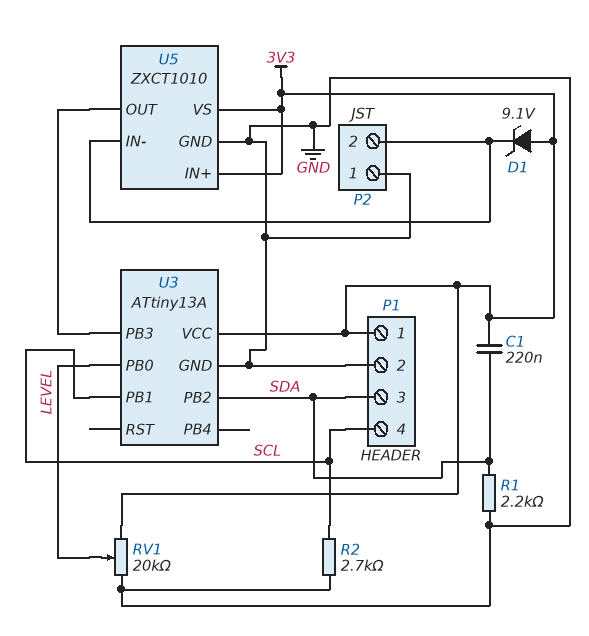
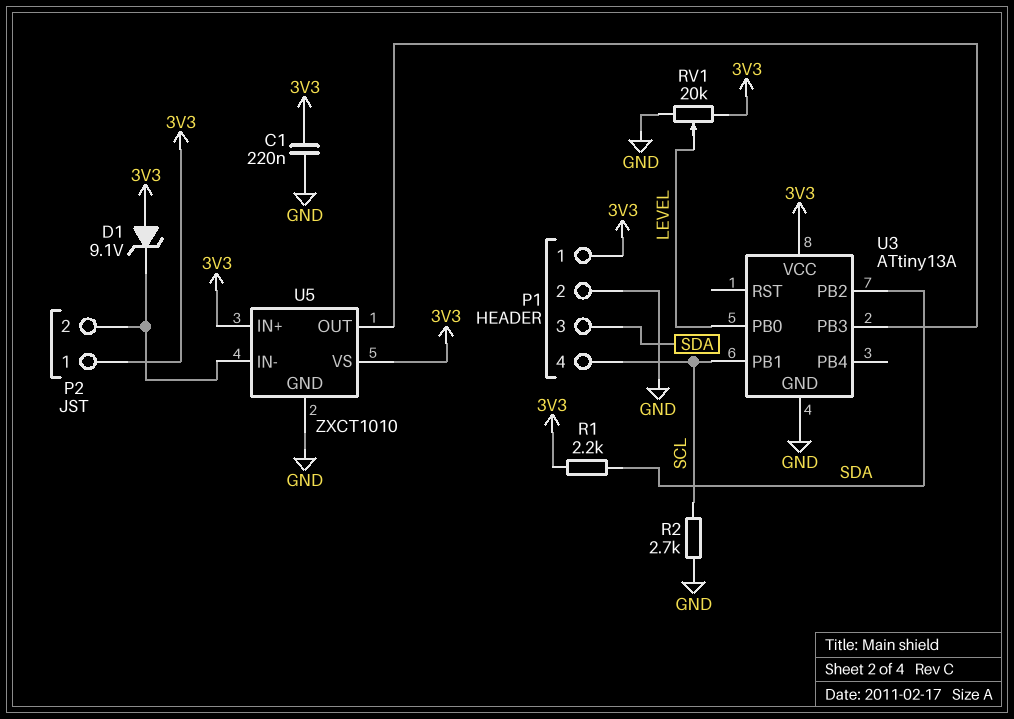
C1: 220nF (3V3, SDA) -> 220nF (3V3, GND)
P2 pin 1: GND -> 3V3
R1: 2.2k (GND, SDA) -> 2.2k (3V3, SDA)

